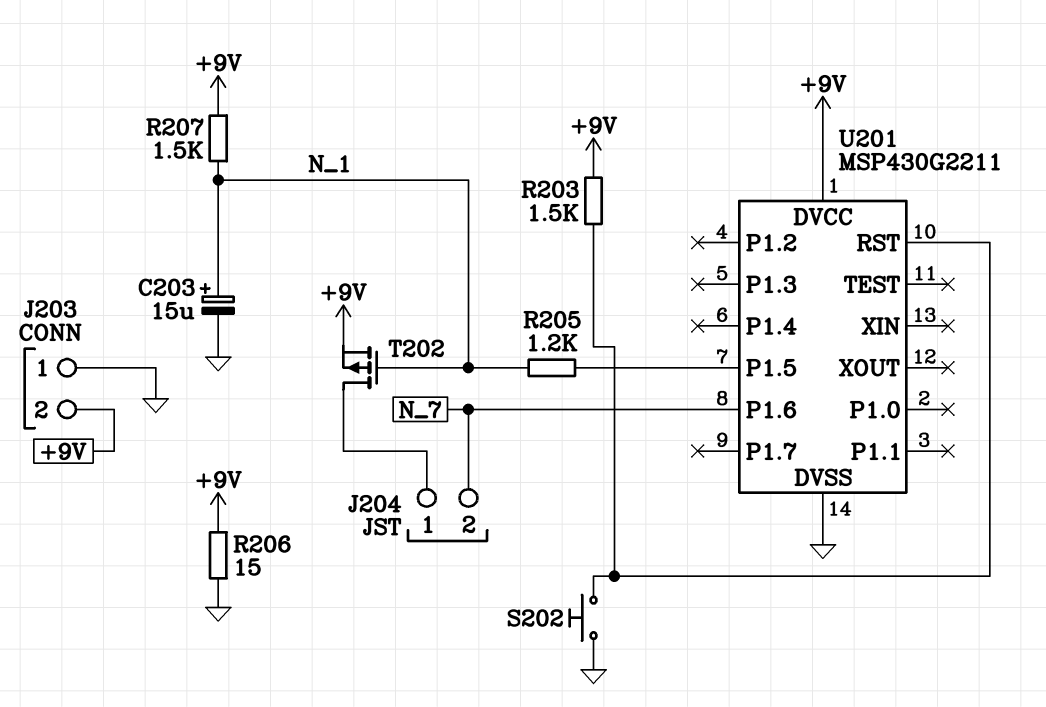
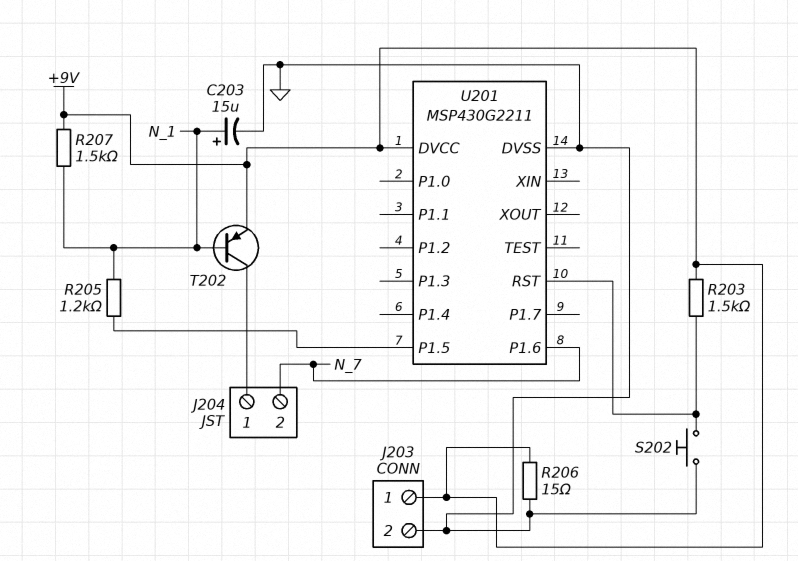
J203 pin 1: GND -> +9V
J203 pin 2: +9V -> GND
T202: PMOS (G N_1, D J204/1, S +9V) -> PNP (B N_1, C J204/1, E +9V)

